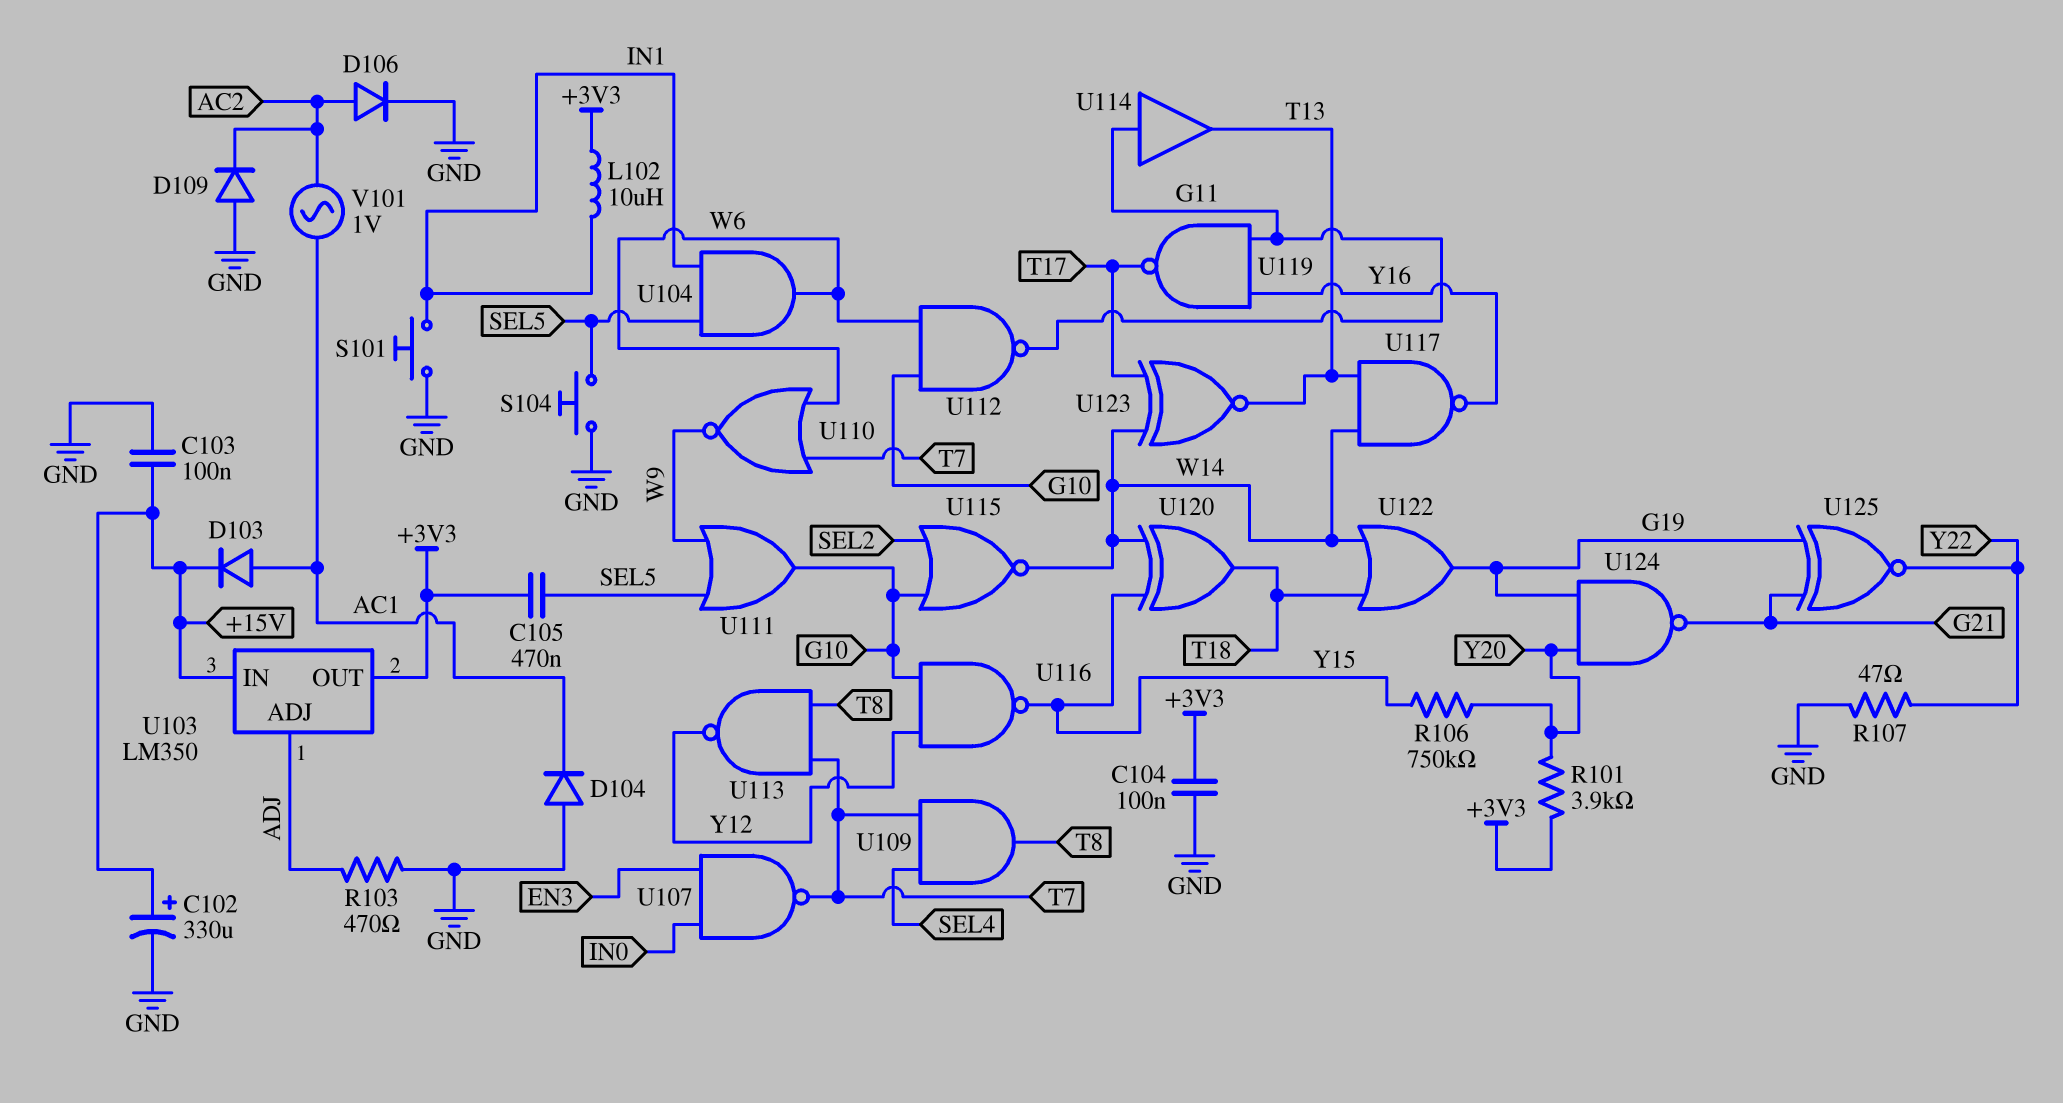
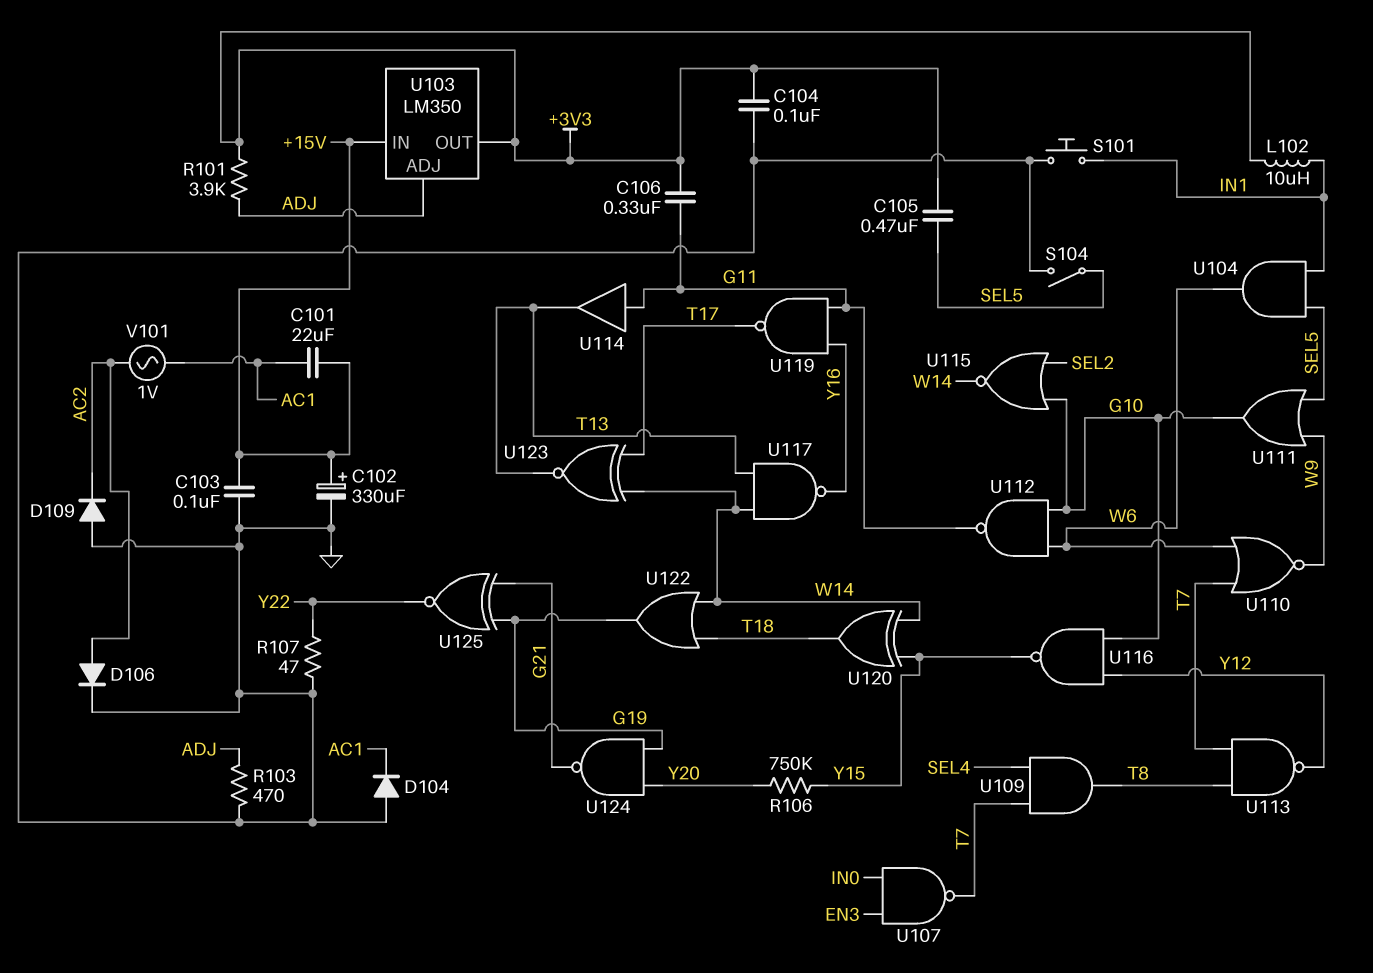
C101: none -> 22uF (+15V, AC1)
C106: none -> 330nF (+3V3, G11)
D103: diode (A AC1, K +15V) -> none
R101: 3.9k (+3V3, Y20) -> 3.9k (+3V3, ADJ)
S104: button (GND, SEL5) -> switch (GND, SEL5)

